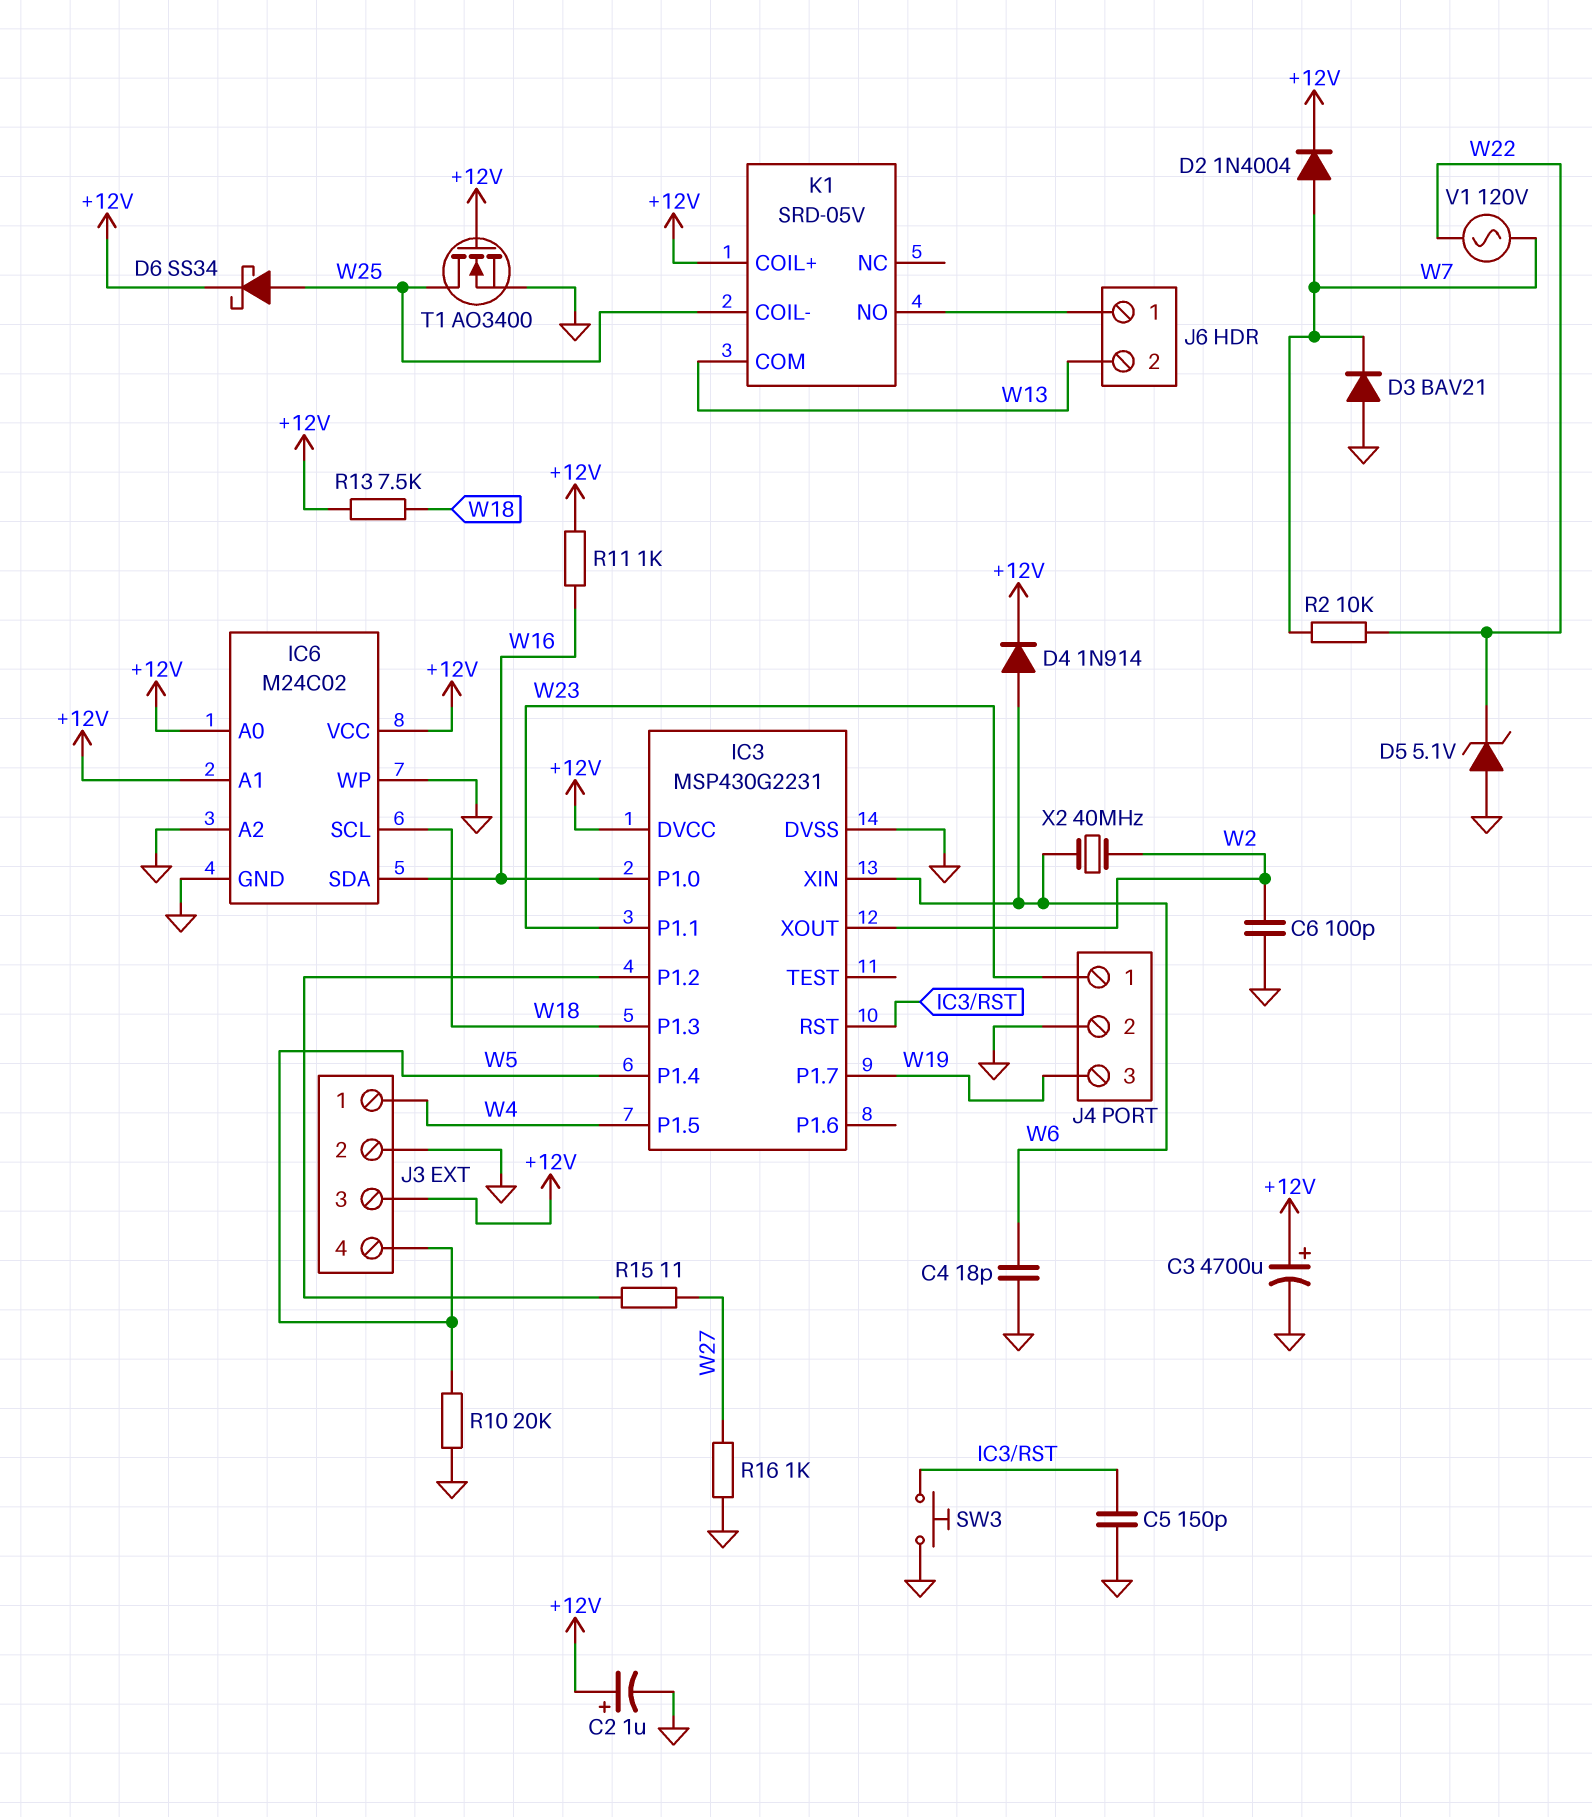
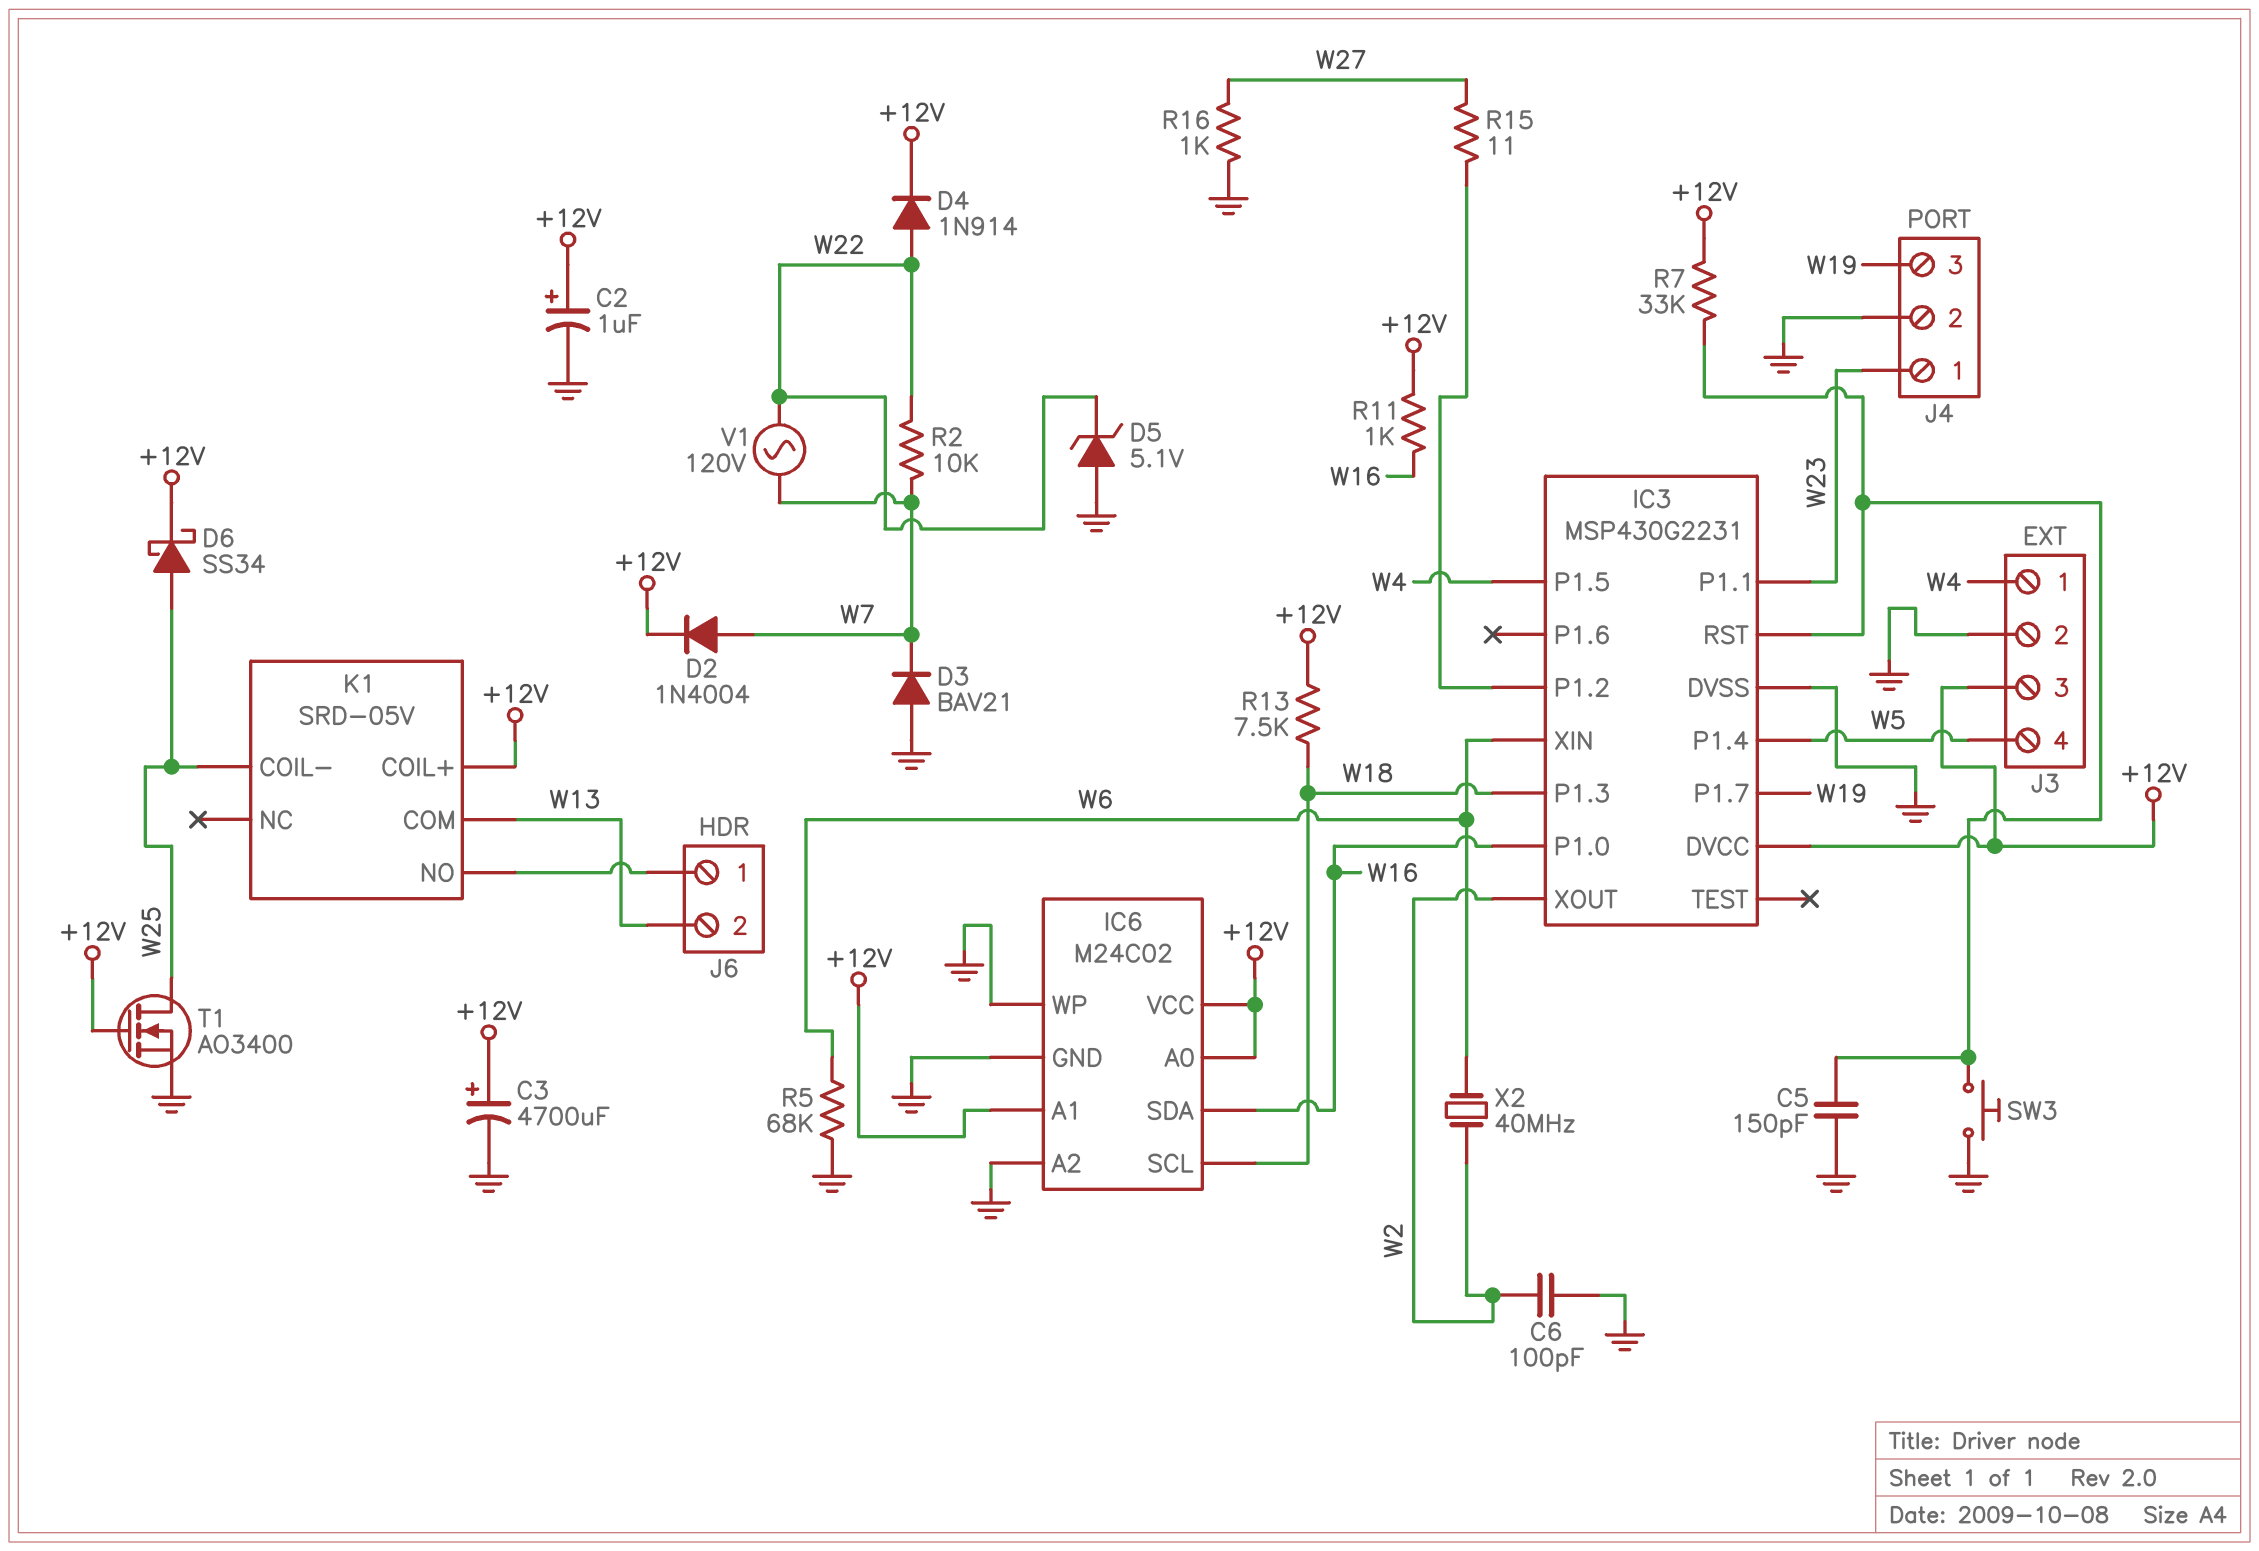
C4: 18pF (GND, W6) -> none
D4: diode 1N914 (A W6, K +12V) -> diode 1N914 (A W22, K +12V)
R5: none -> 68k (GND, W6)
R7: none -> 33k (+12V, IC3/RST)
R10: 20k (GND, W5) -> none

